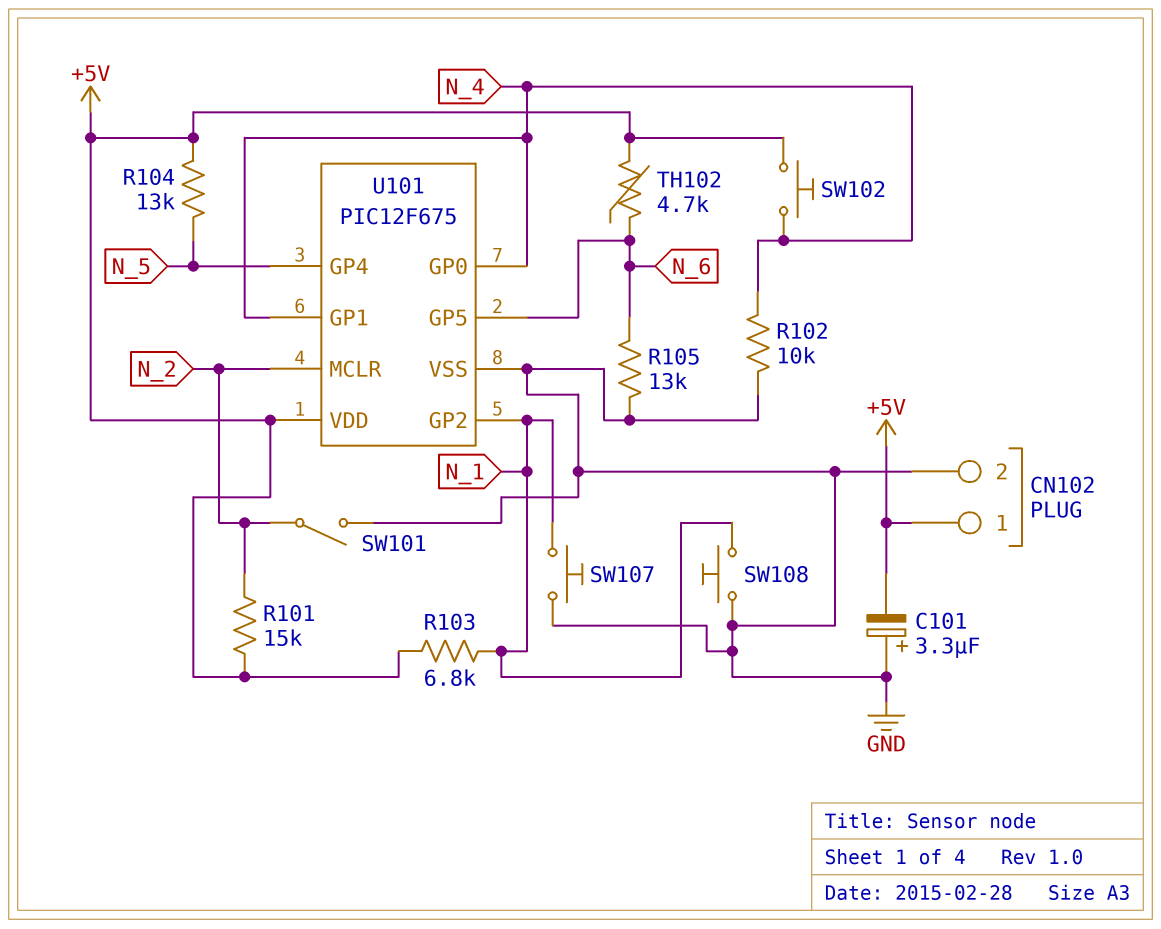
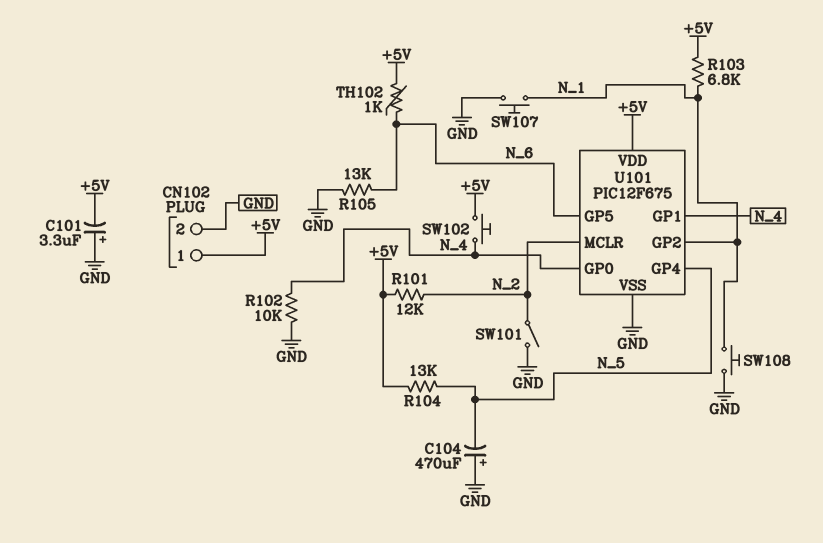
C104: none -> 470uF (plus GND, minus N_5)
R101: 15k (+5V, N_2) -> 12k (+5V, N_2)
TH102: 4.7k (+5V, N_6) -> 1k (+5V, N_6)

